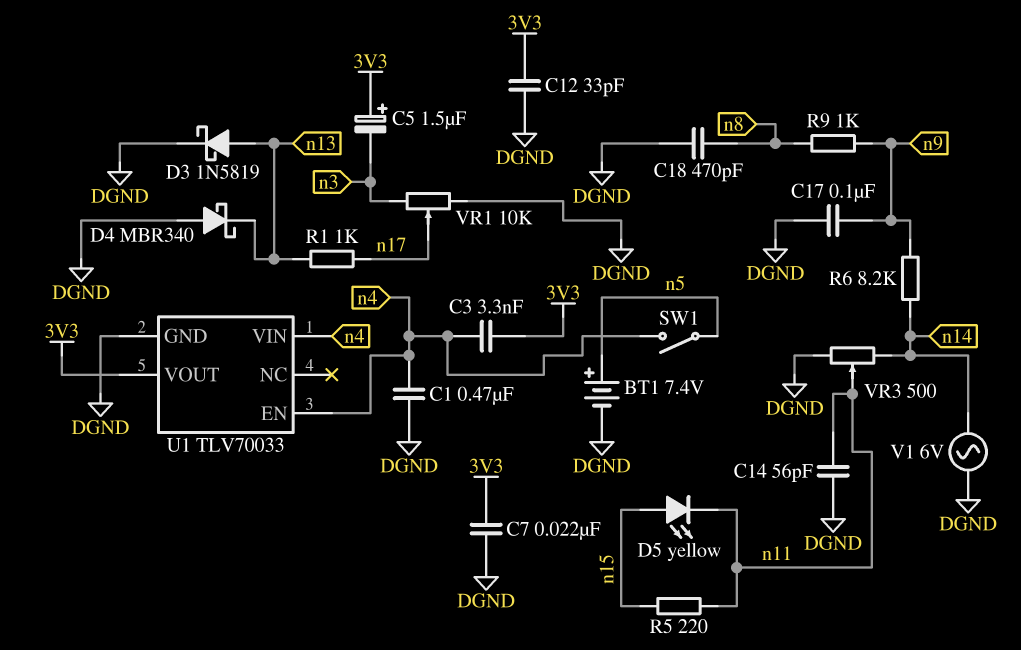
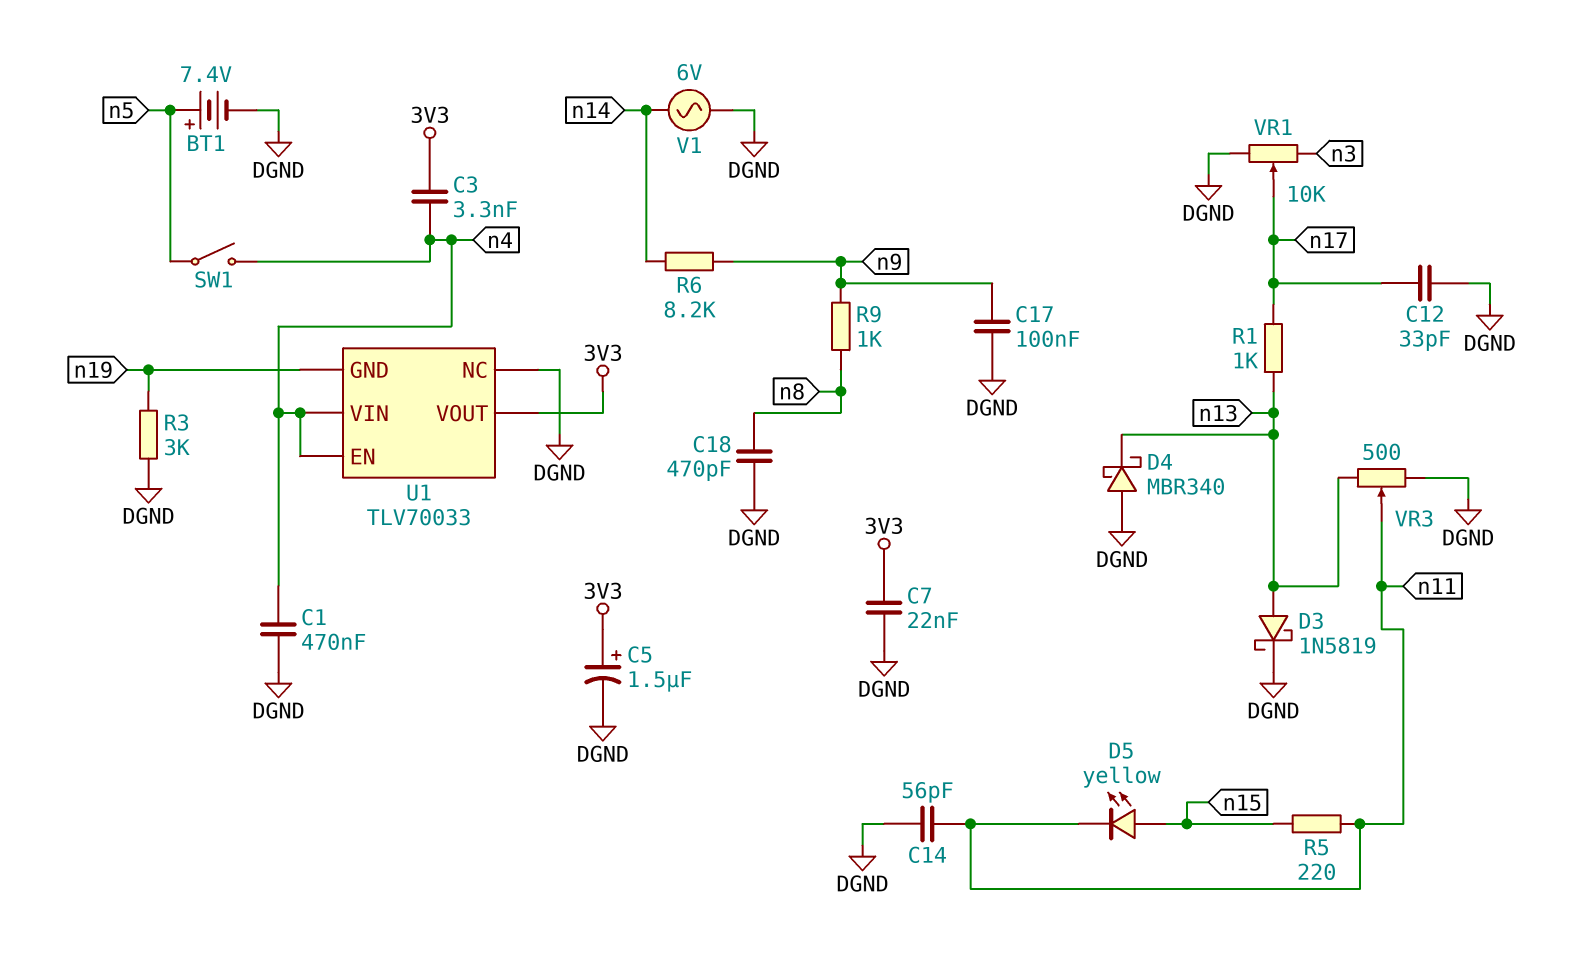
C5: 1.5uF (plus 3V3, minus n3) -> 1.5uF (plus 3V3, minus DGND)
C12: 33pF (3V3, DGND) -> 33pF (DGND, n17)
R3: none -> 3k (DGND, n19)
U1 pin GND: DGND -> n19
U1 pin NC: none -> DGND
VR3: 500 (DGND, n14, wiper n11) -> 500 (DGND, n13, wiper n11)

